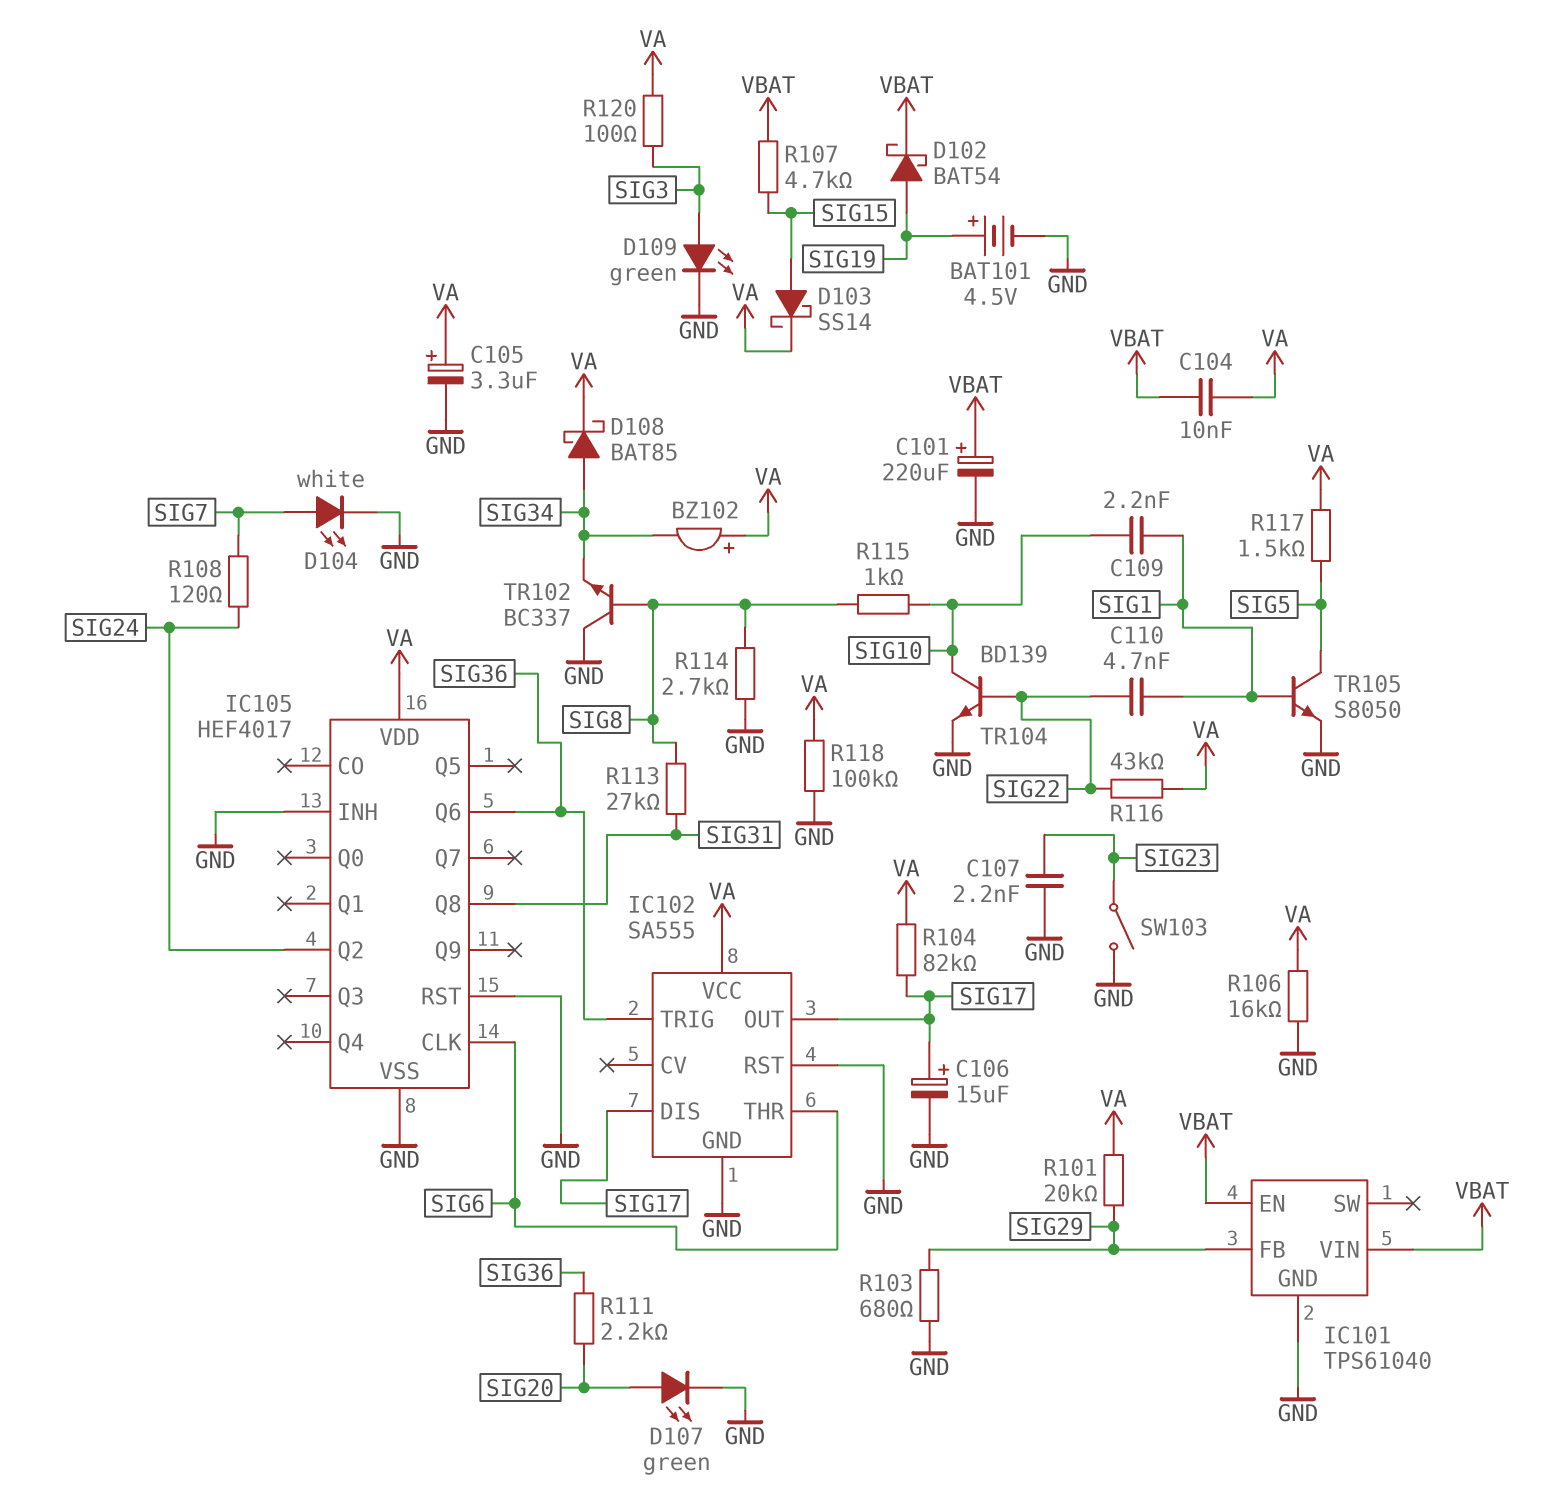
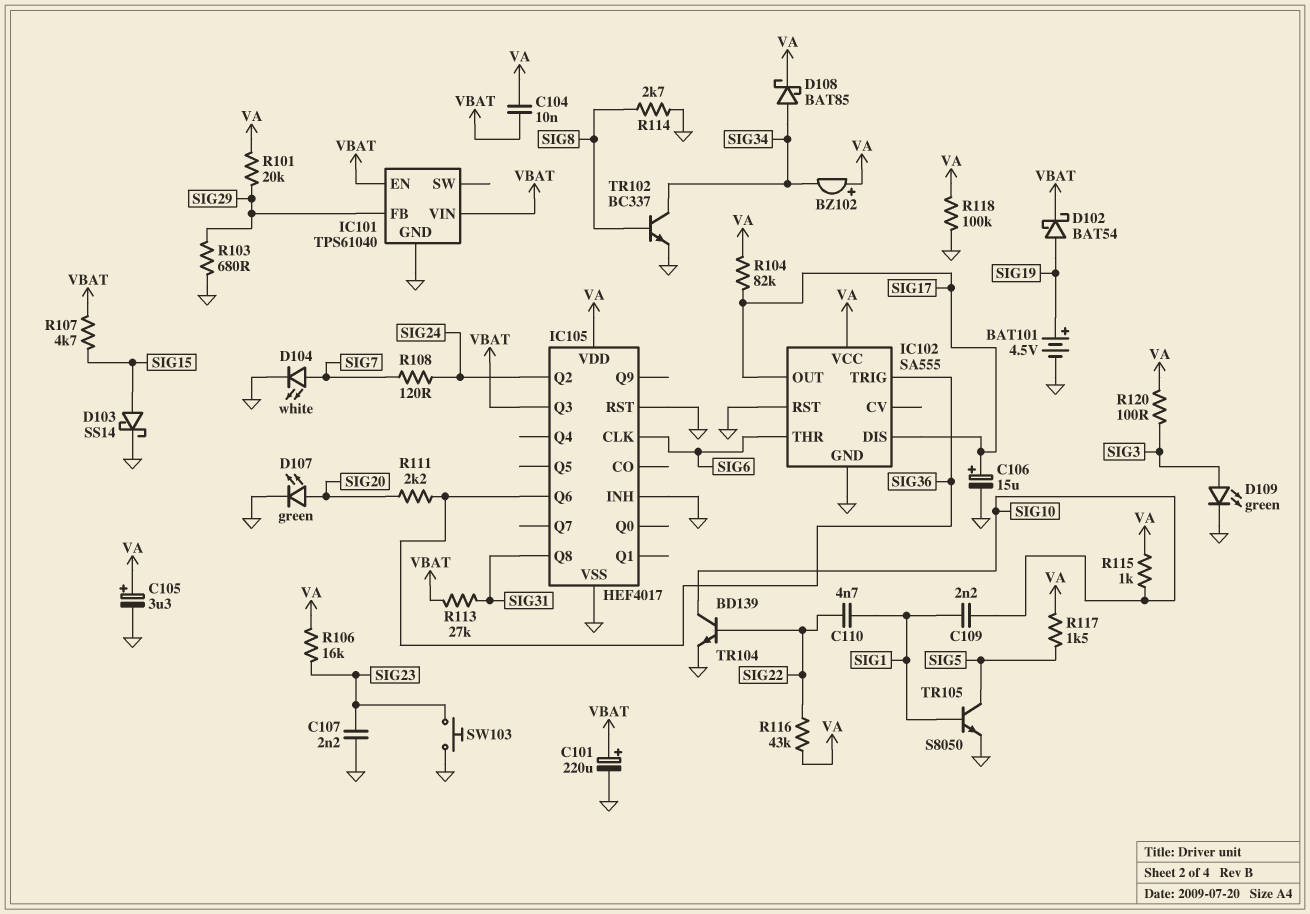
D103: schottky SS14 (A SIG15, K VA) -> schottky SS14 (A SIG15, K GND)
IC105 pin Q3: none -> VBAT
R106: 16k (GND, VA) -> 16k (SIG23, VA)
R113: 27k (SIG8, SIG31) -> 27k (SIG31, VBAT)
R115: 1k (SIG8, SIG10) -> 1k (SIG10, VA)
SW103: switch (GND, SIG23) -> button (GND, SIG23)
TR102: NPN BC337 (B SIG8, C GND, E SIG34) -> NPN BC337 (B SIG8, C SIG34, E GND)

